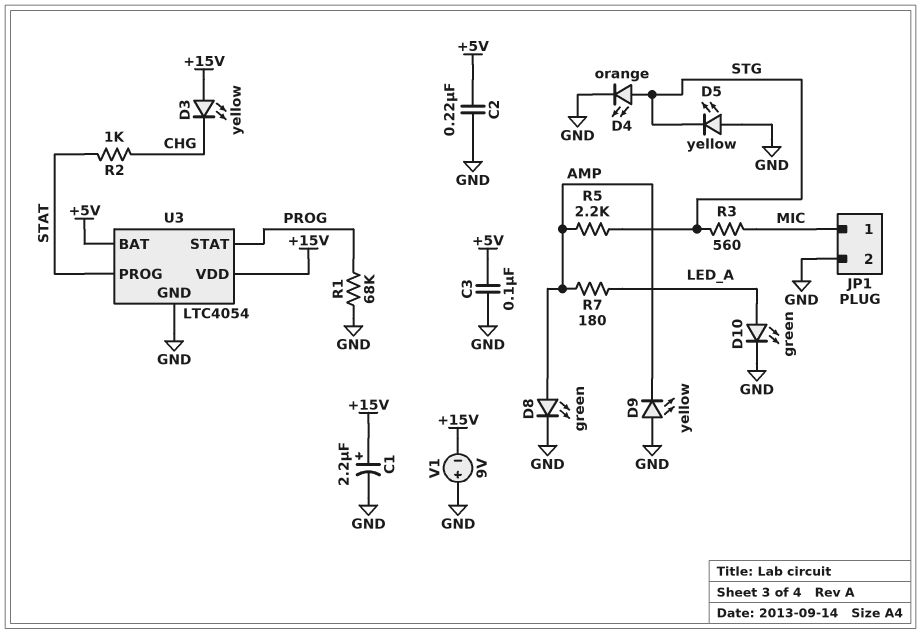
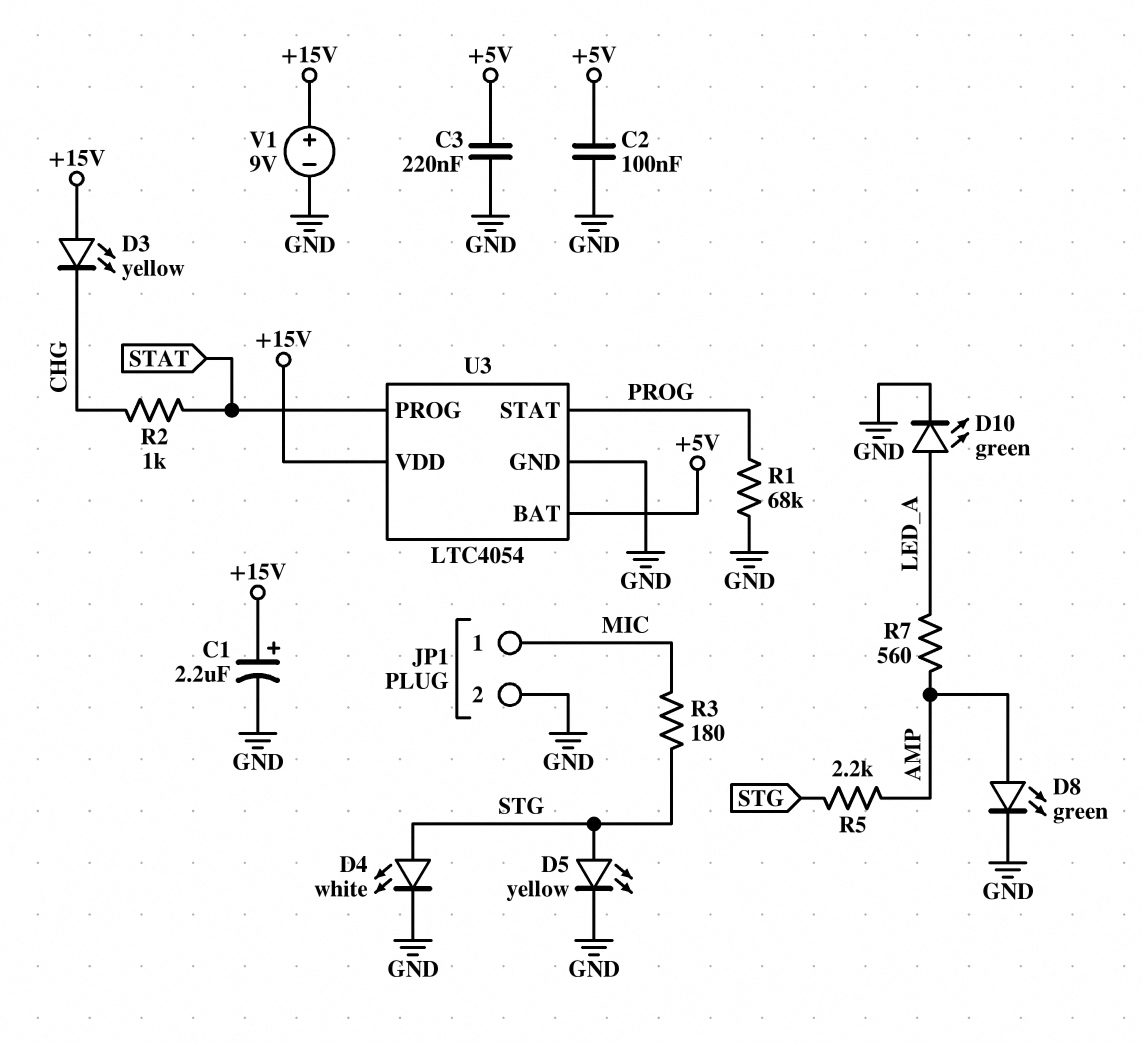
C2: 220nF (+5V, GND) -> 100nF (+5V, GND)
C3: 100nF (+5V, GND) -> 220nF (+5V, GND)
D4: LED orange (A STG, K GND) -> LED white (A STG, K GND)
D5: LED yellow (A GND, K STG) -> LED yellow (A STG, K GND)
D9: LED yellow (A GND, K AMP) -> none
R3: 560 (MIC, STG) -> 180 (MIC, STG)
R7: 180 (AMP, LED_A) -> 560 (AMP, LED_A)
V1: 9V (plus GND, minus +15V) -> 9V (plus +15V, minus GND)

